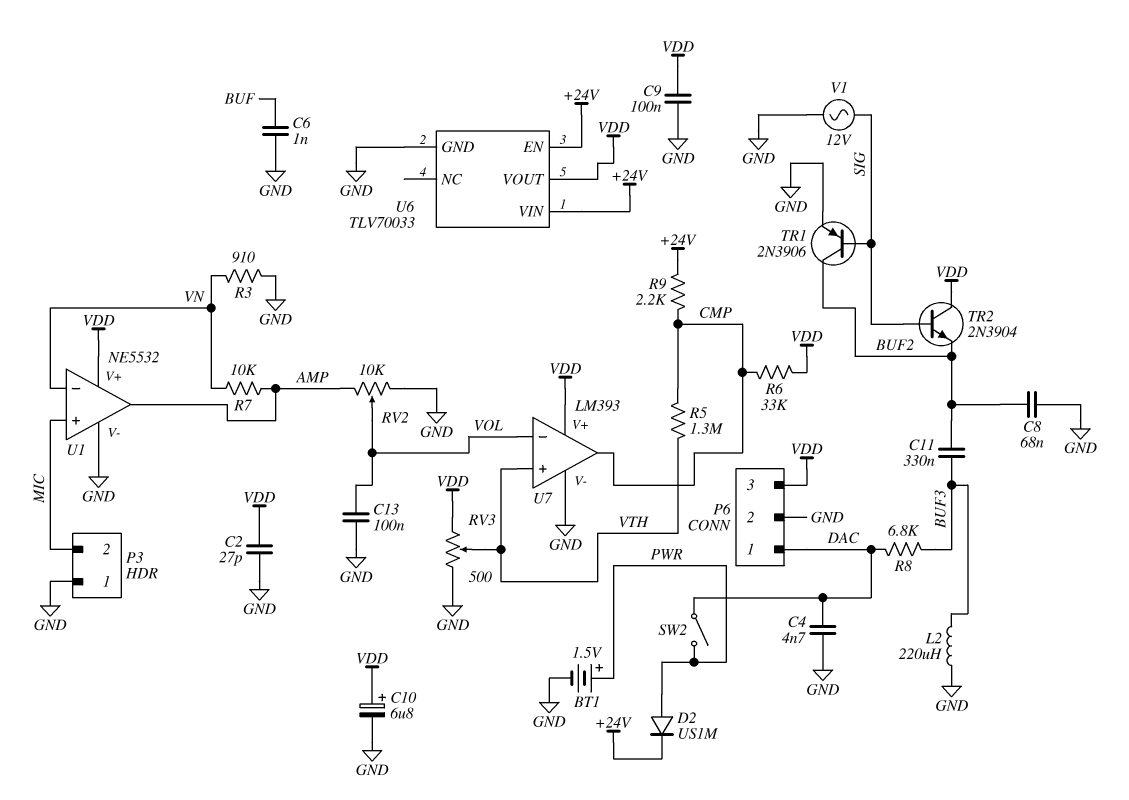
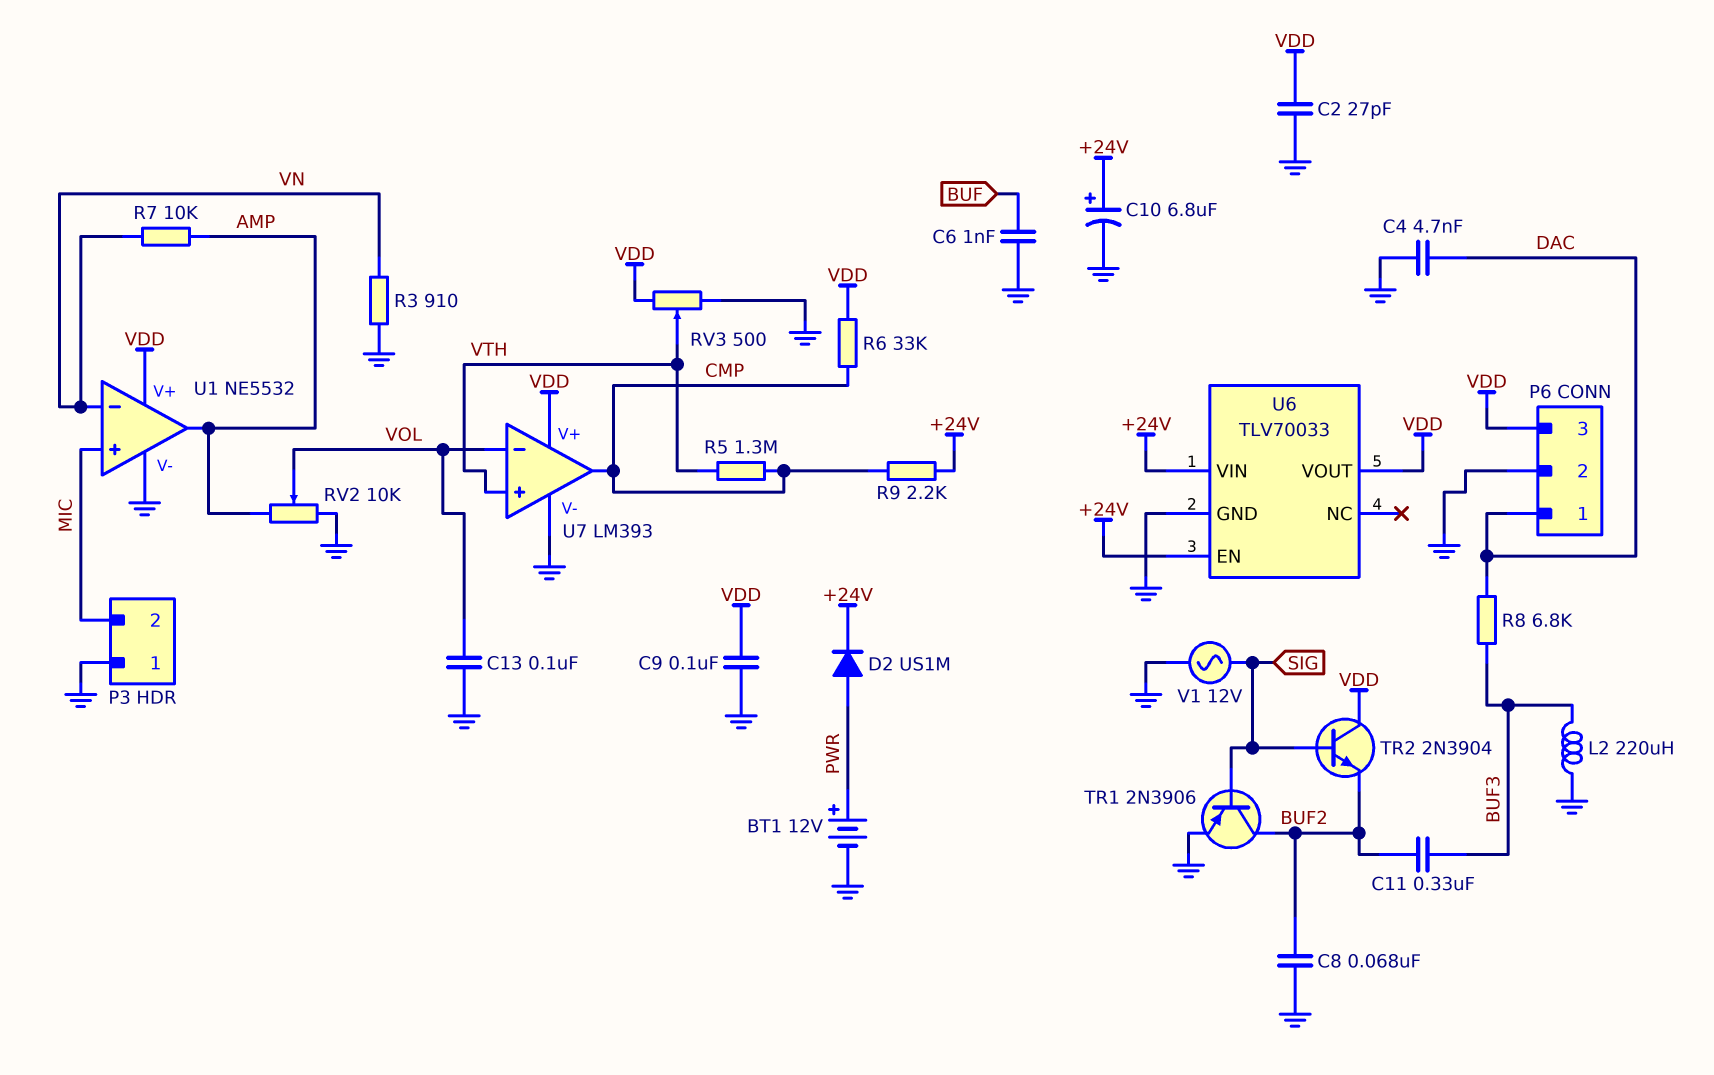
BT1: 1.5V (plus PWR, minus GND) -> 12V (plus PWR, minus GND)
C10: 6.8uF (plus VDD, minus GND) -> 6.8uF (plus +24V, minus GND)
SW2: switch (DAC, PWR) -> none

